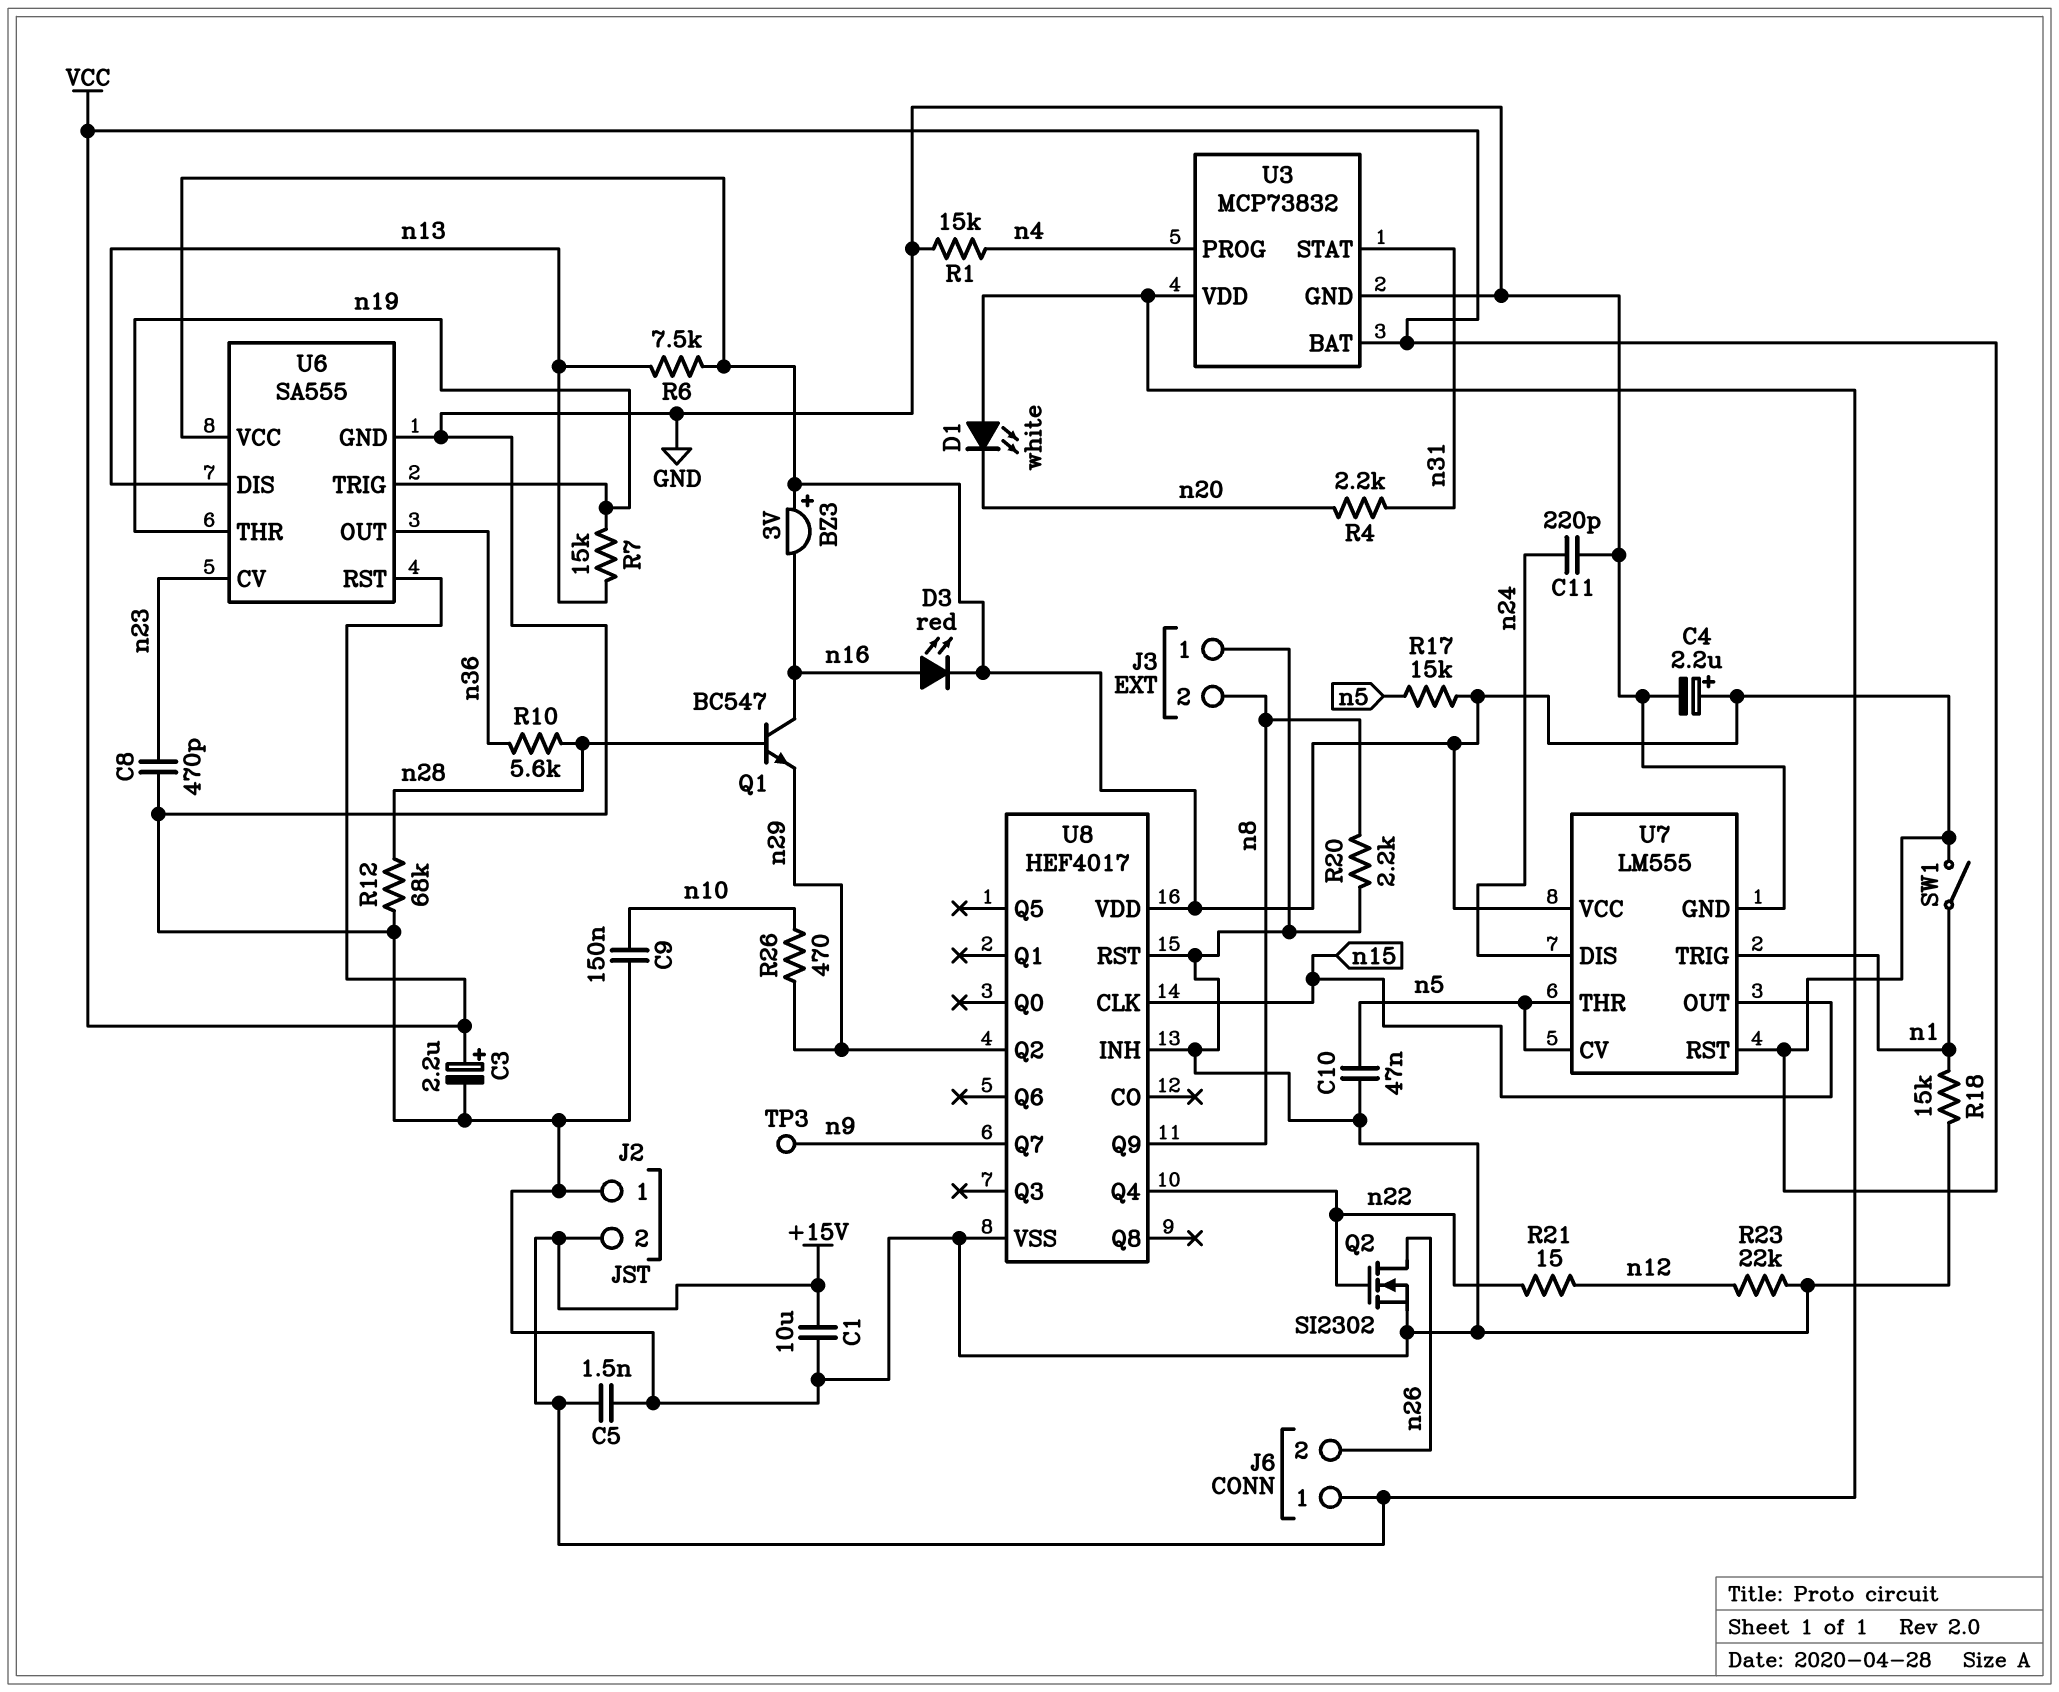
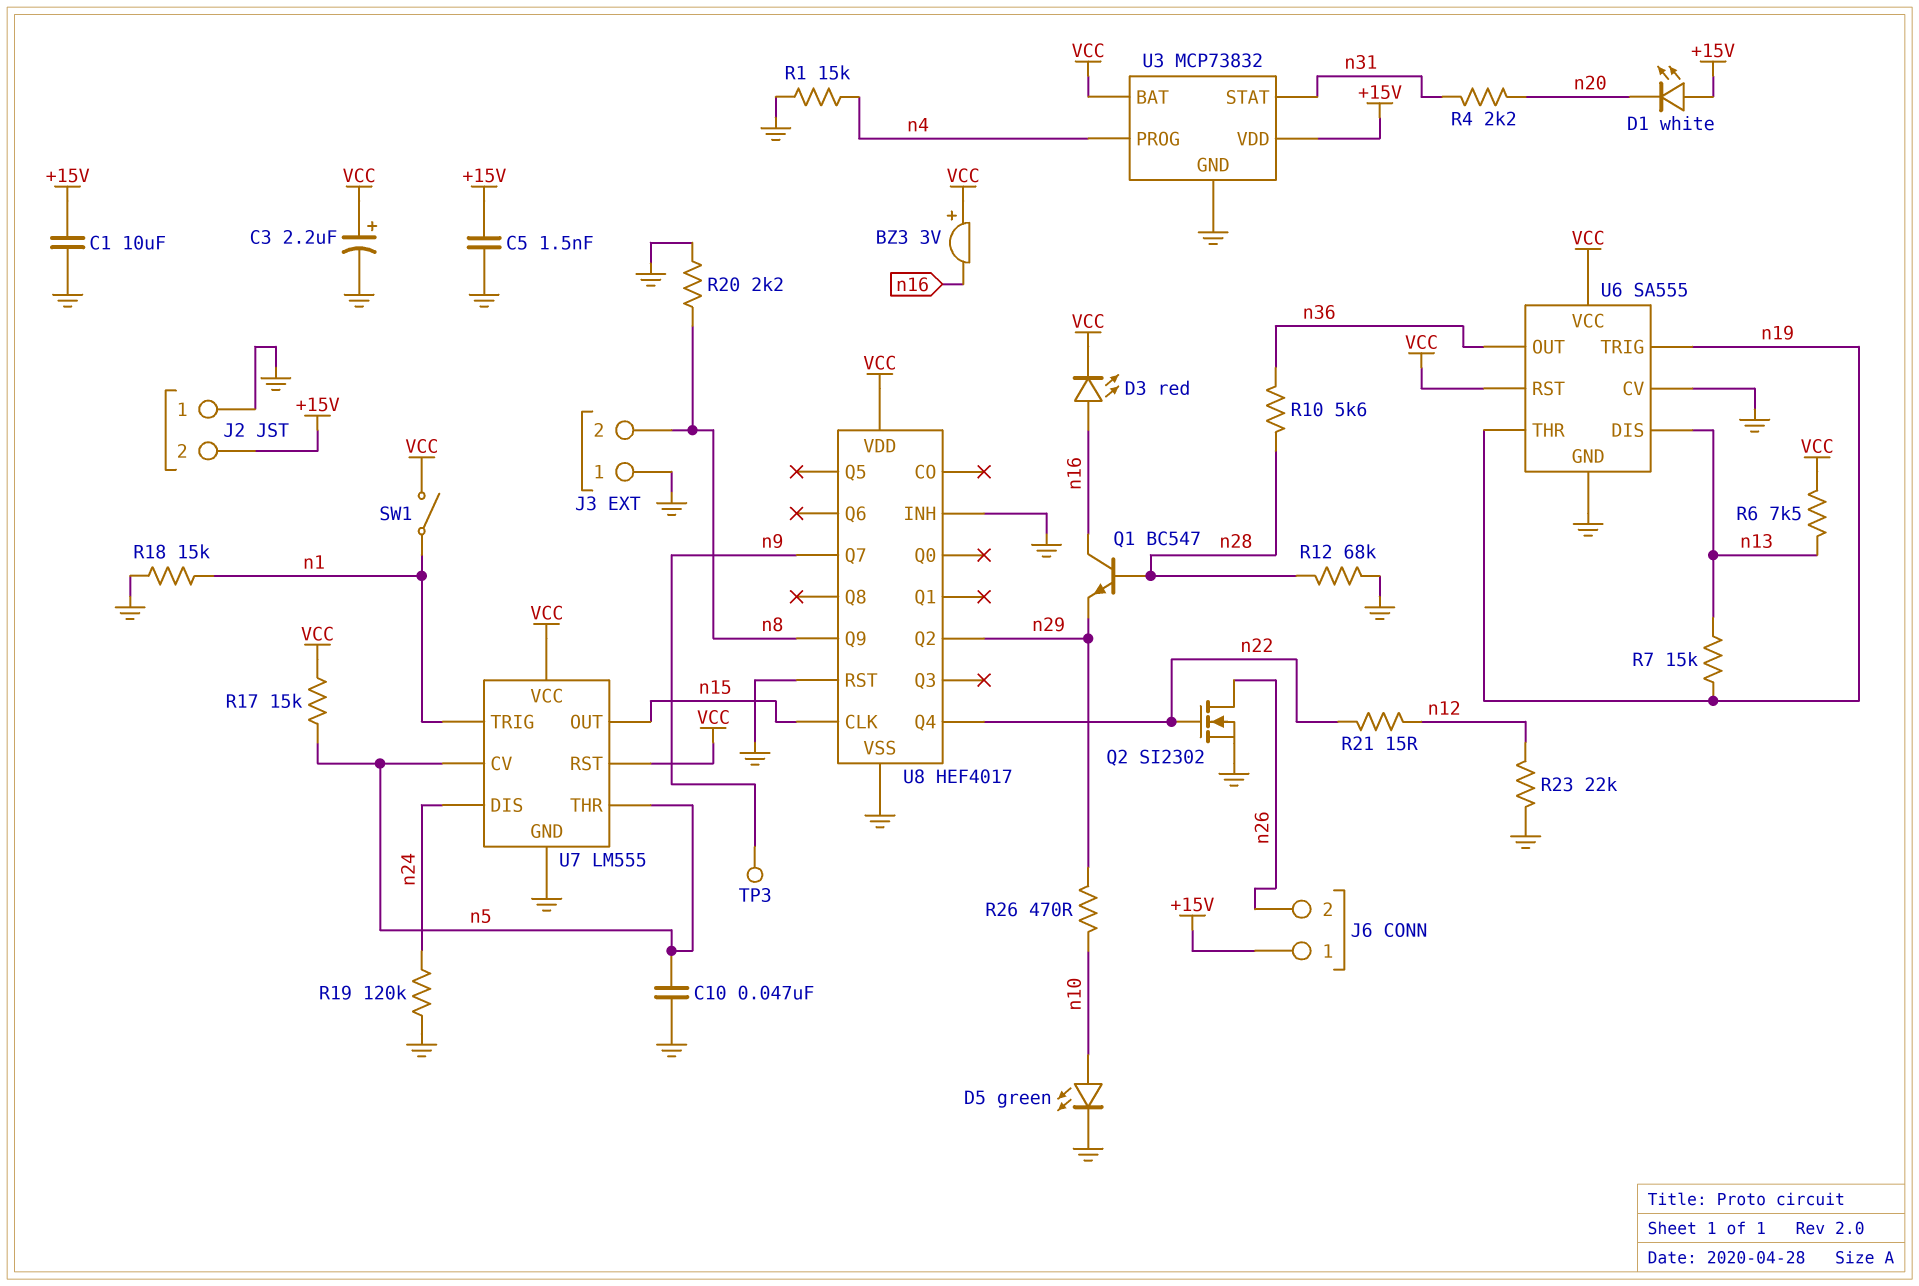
C4: 2.2uF (plus VCC, minus GND) -> none
C8: 470pF (GND, n23) -> none
C9: 150nF (GND, n10) -> none
C11: 220pF (GND, n24) -> none
D5: none -> LED green (A n10, K GND)
R19: none -> 120k (GND, n24)
U6 pin CV: n23 -> GND

